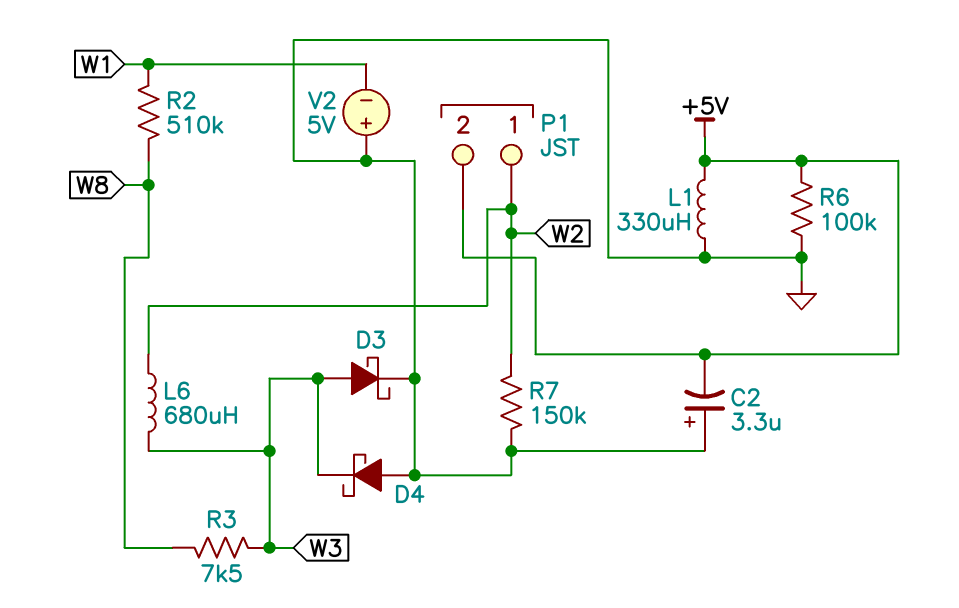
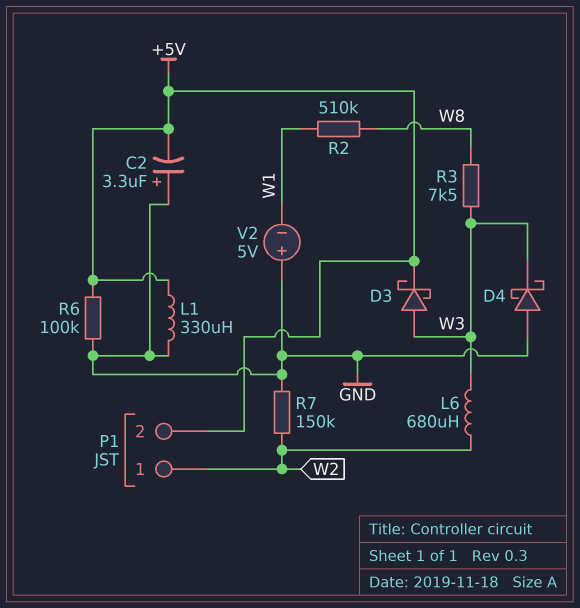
D3: schottky (A W3, K GND) -> schottky (A W3, K +5V)

